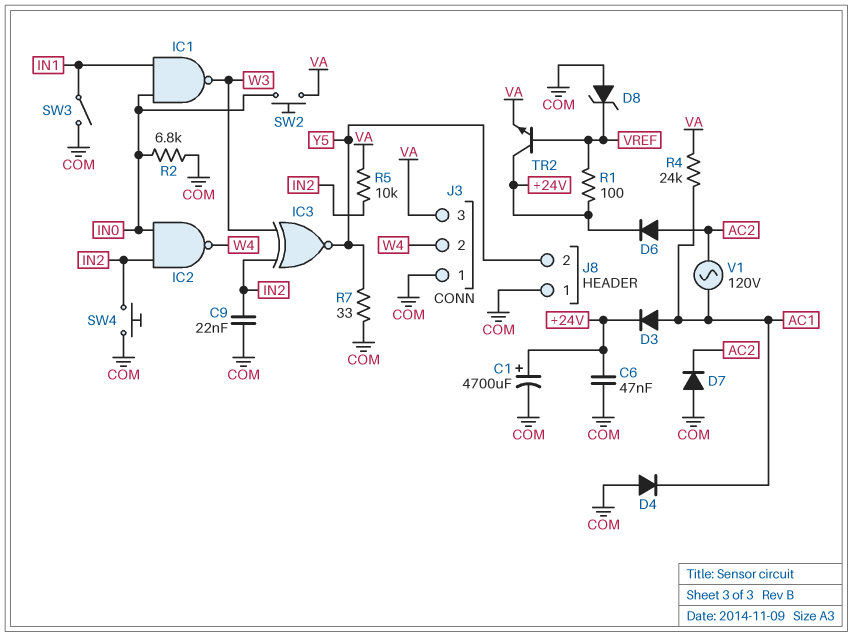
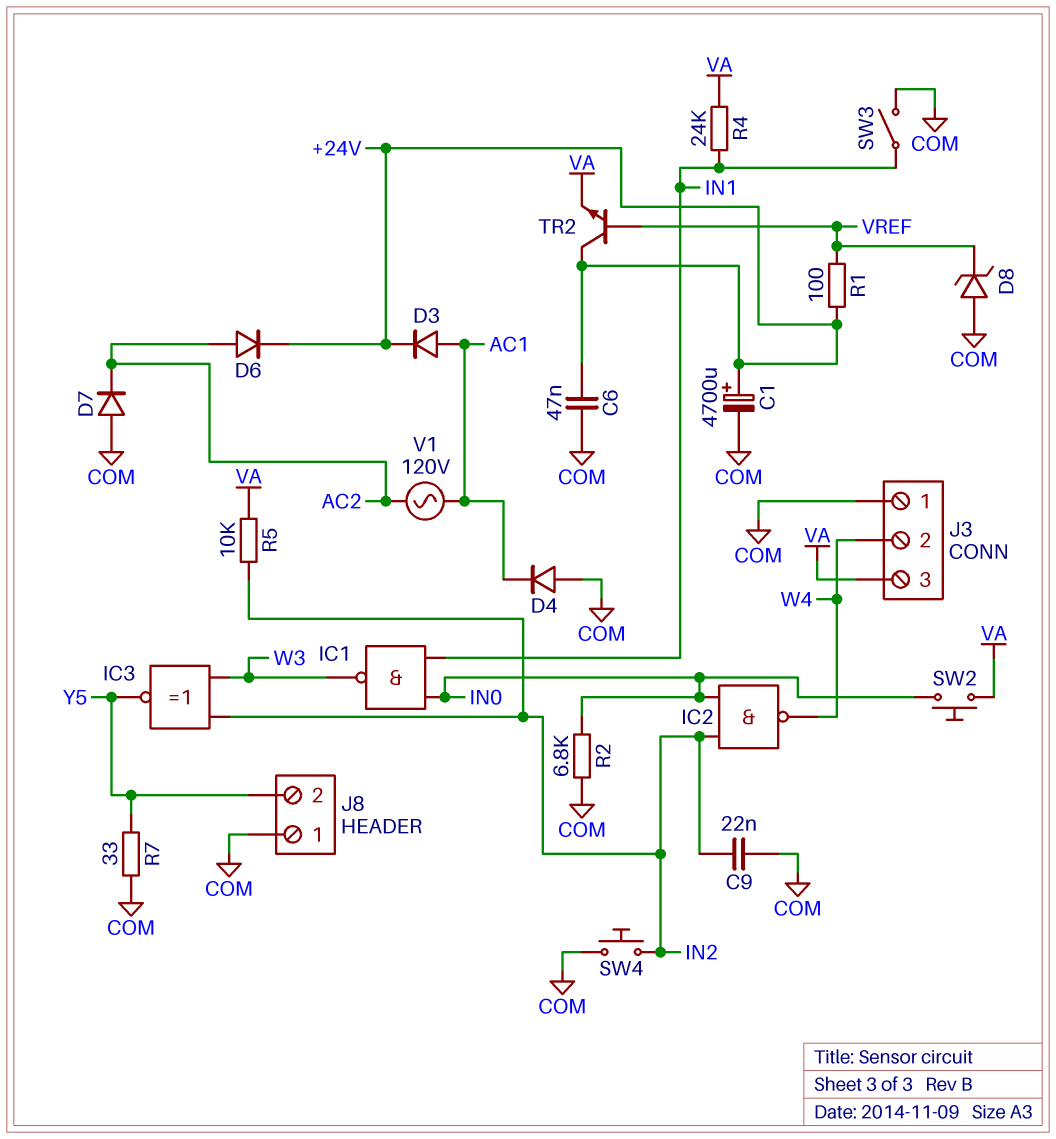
R4: 24k (AC1, VA) -> 24k (IN1, VA)

